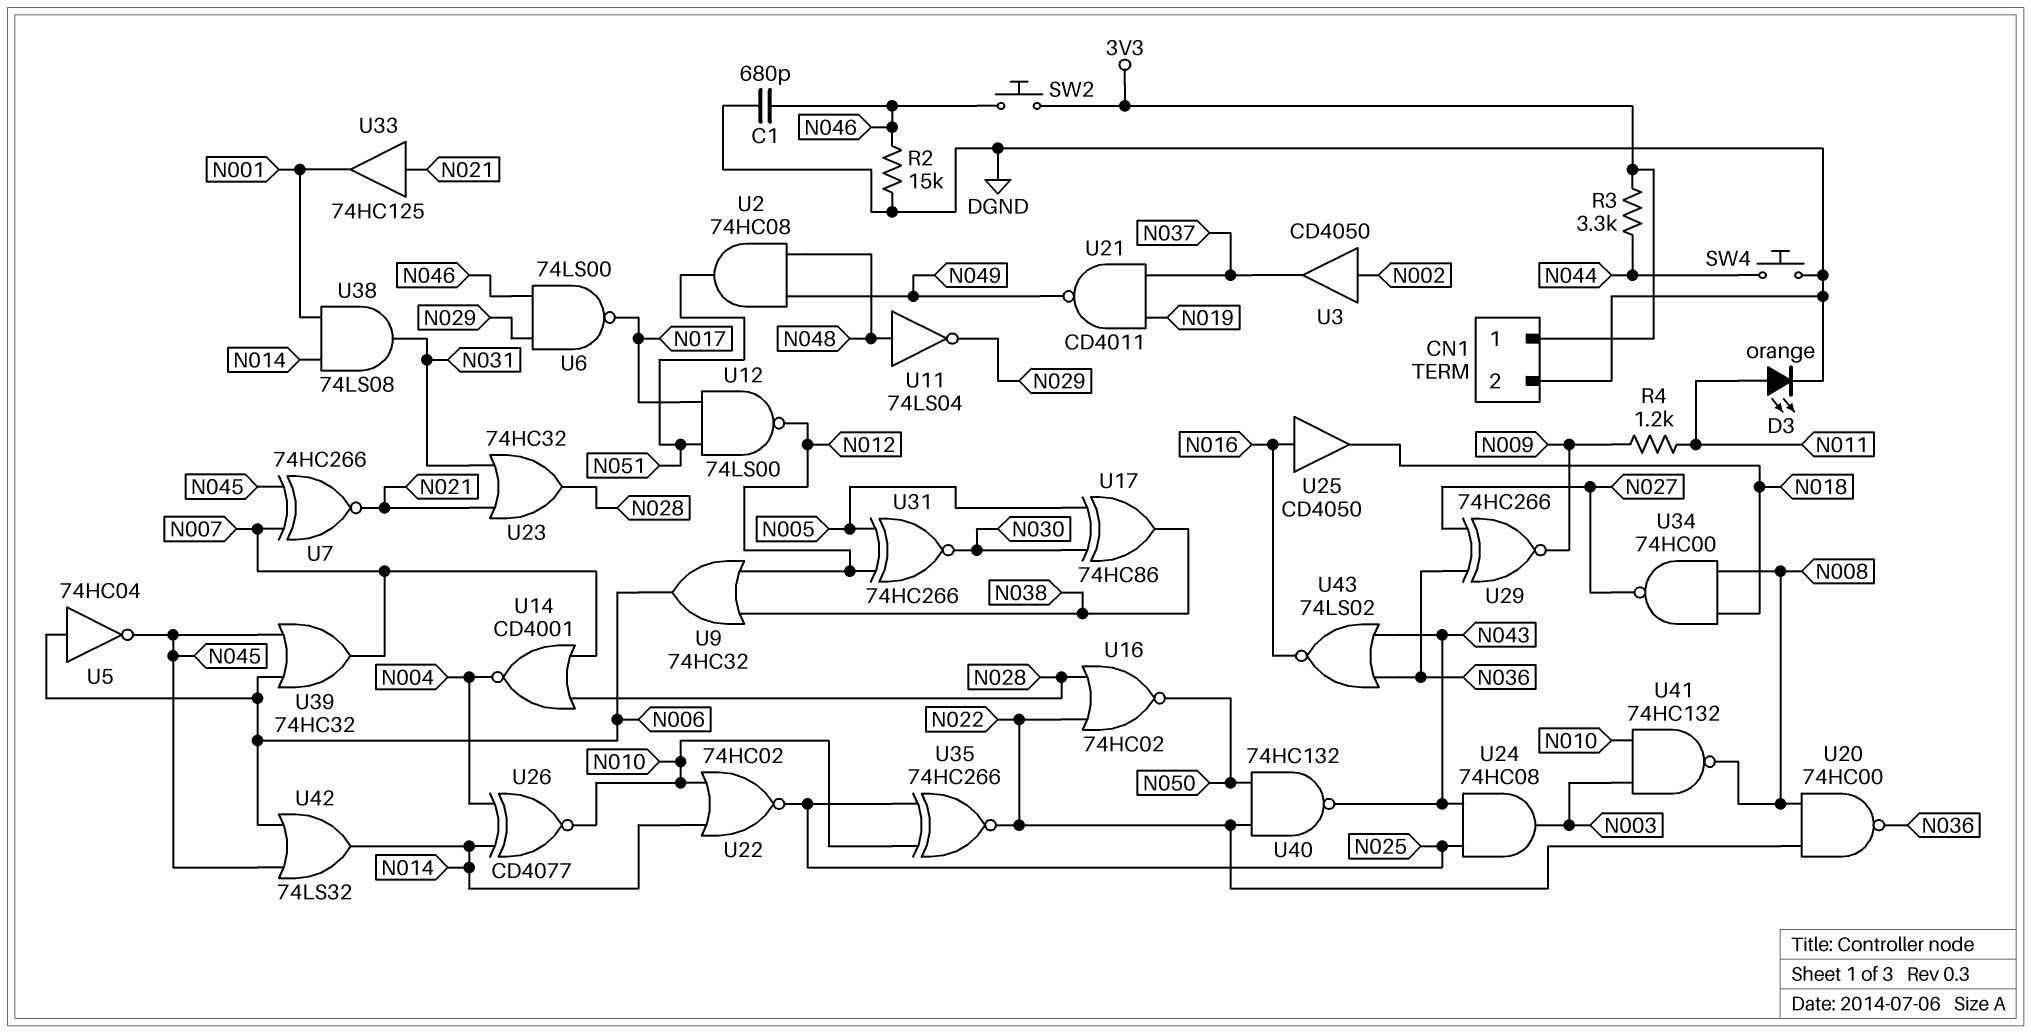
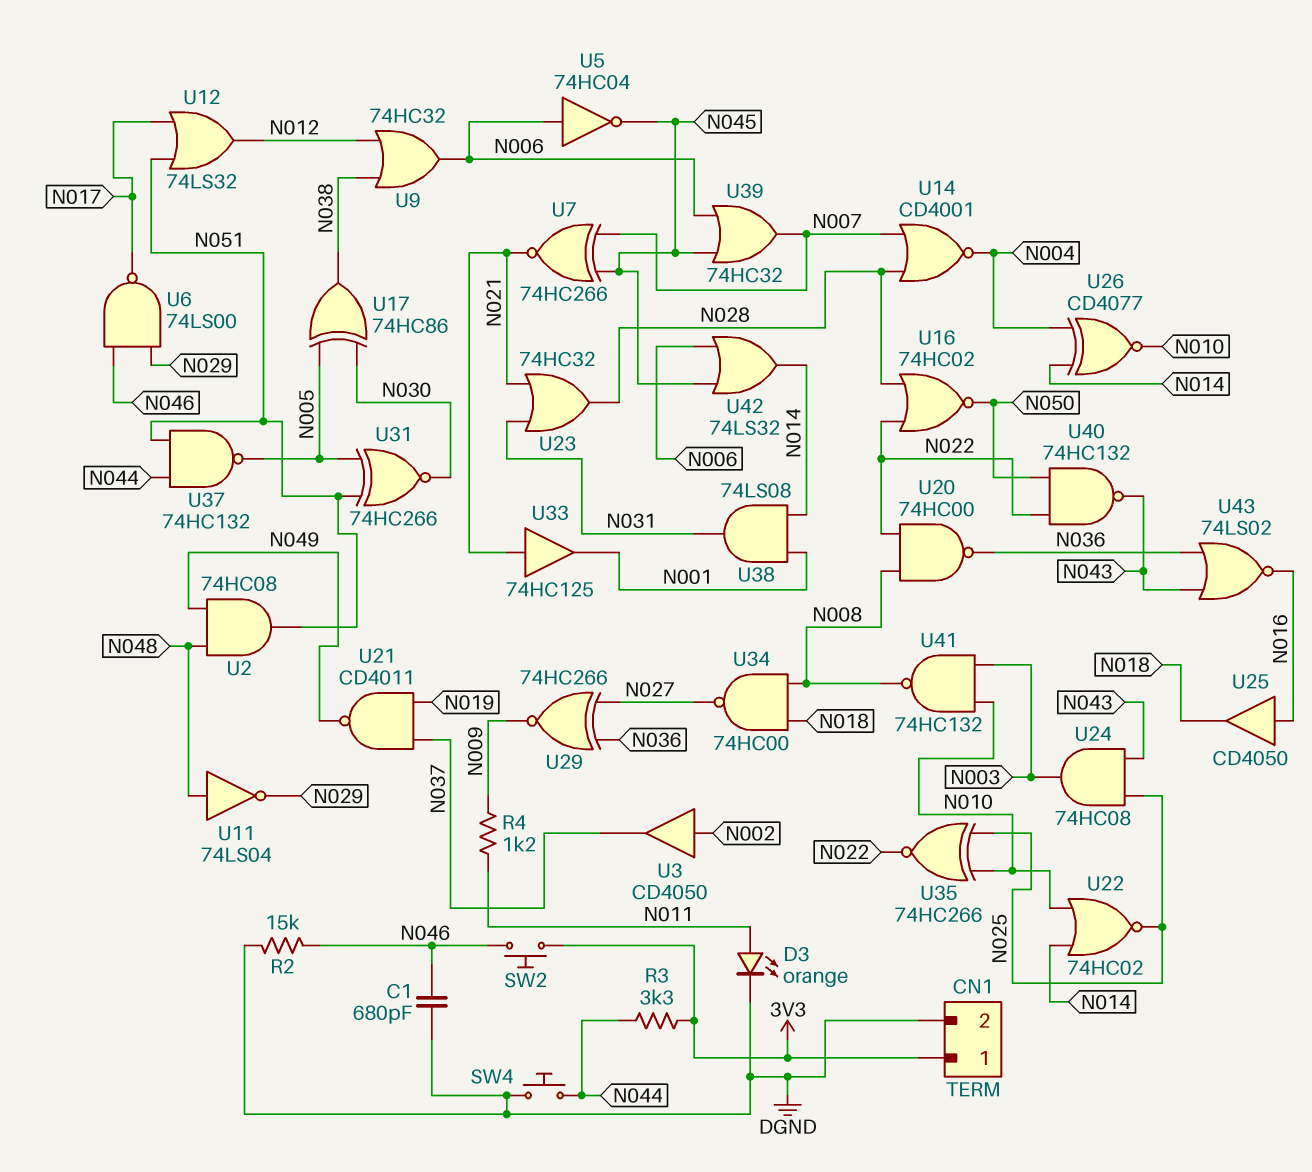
U12: NAND 74LS00 (in N017, in N051, out N012) -> OR 74LS32 (in N017, in N051, out N012)
U31: XNOR 74HC266 (in N005, in N012, out N030) -> XNOR 74HC266 (in N005, in N051, out N030)
U37: none -> NAND 74HC132 (in N044, in N051, out N005)

